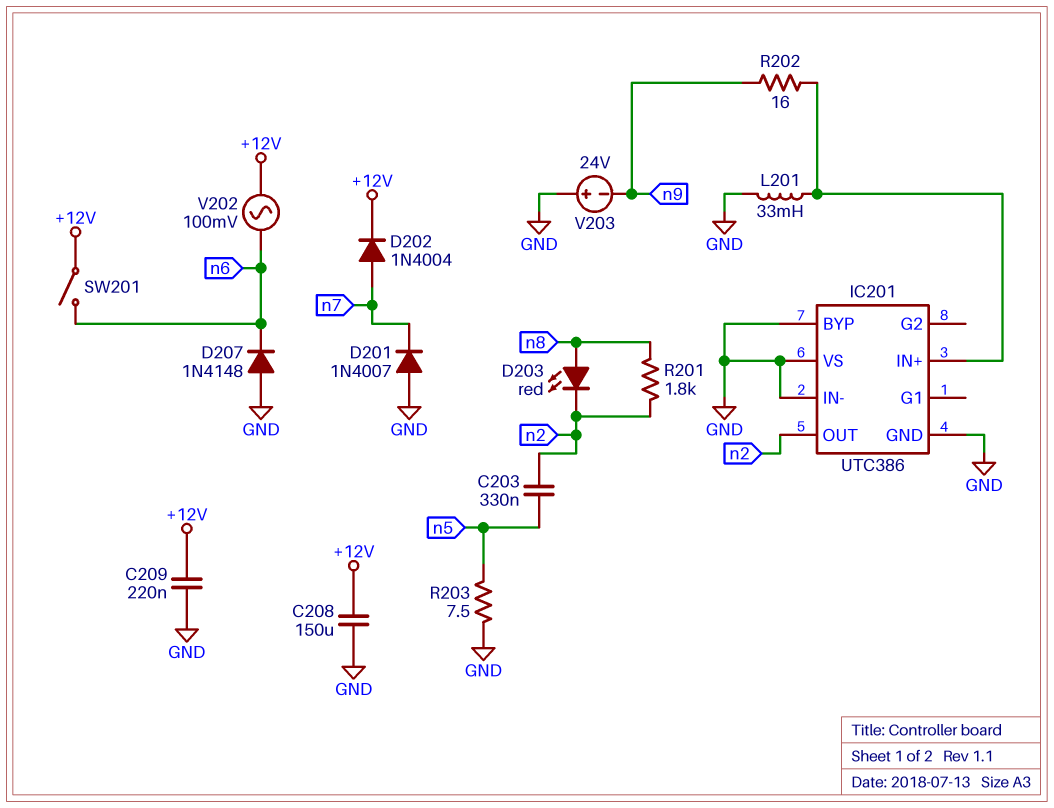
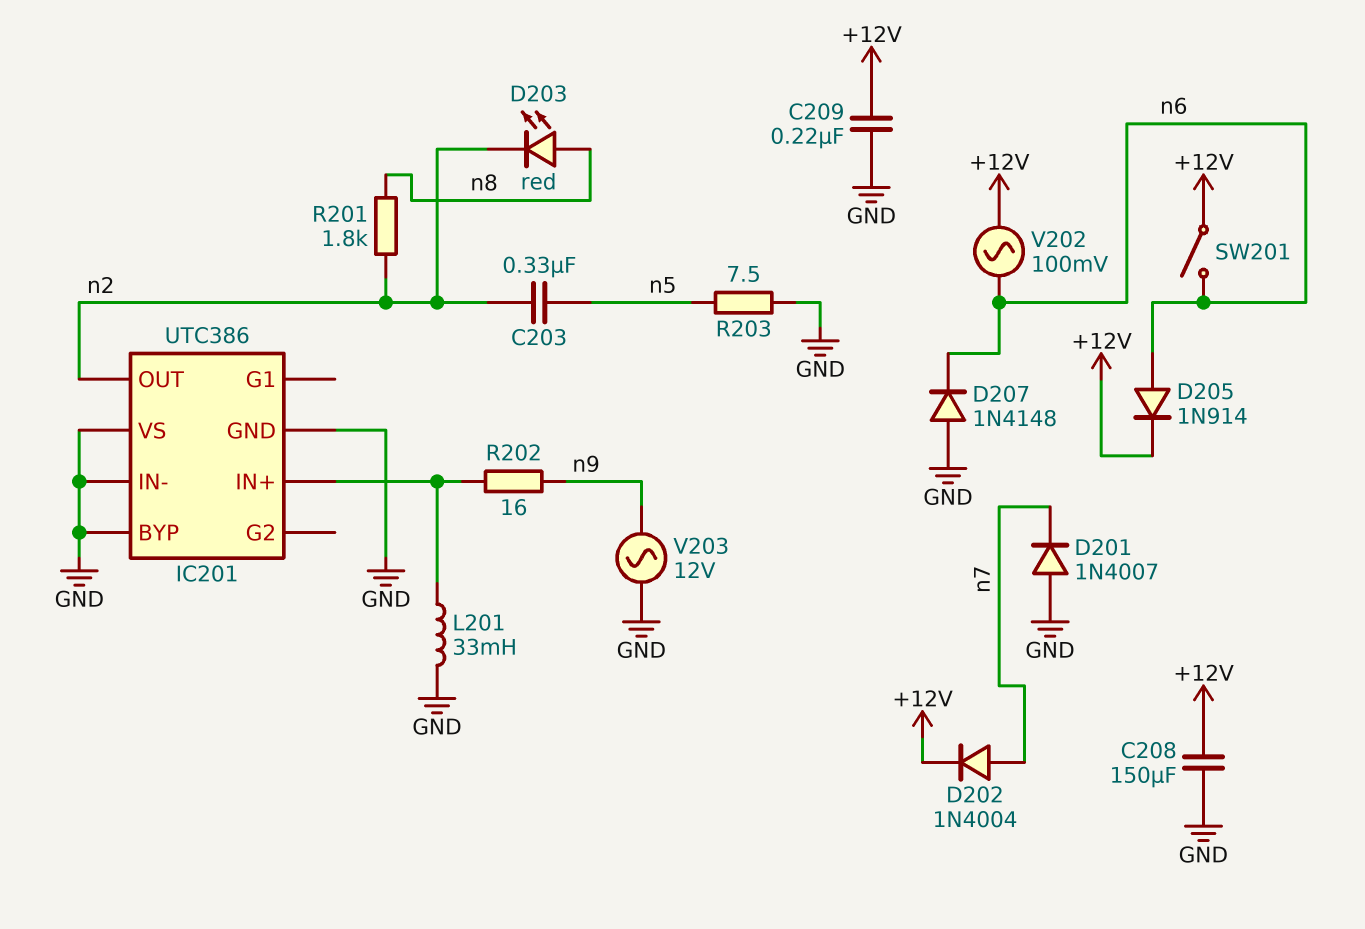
D205: none -> diode 1N914 (A n6, K +12V)
V203: 24V (plus GND, minus n9) -> AC 12V (GND, n9)

